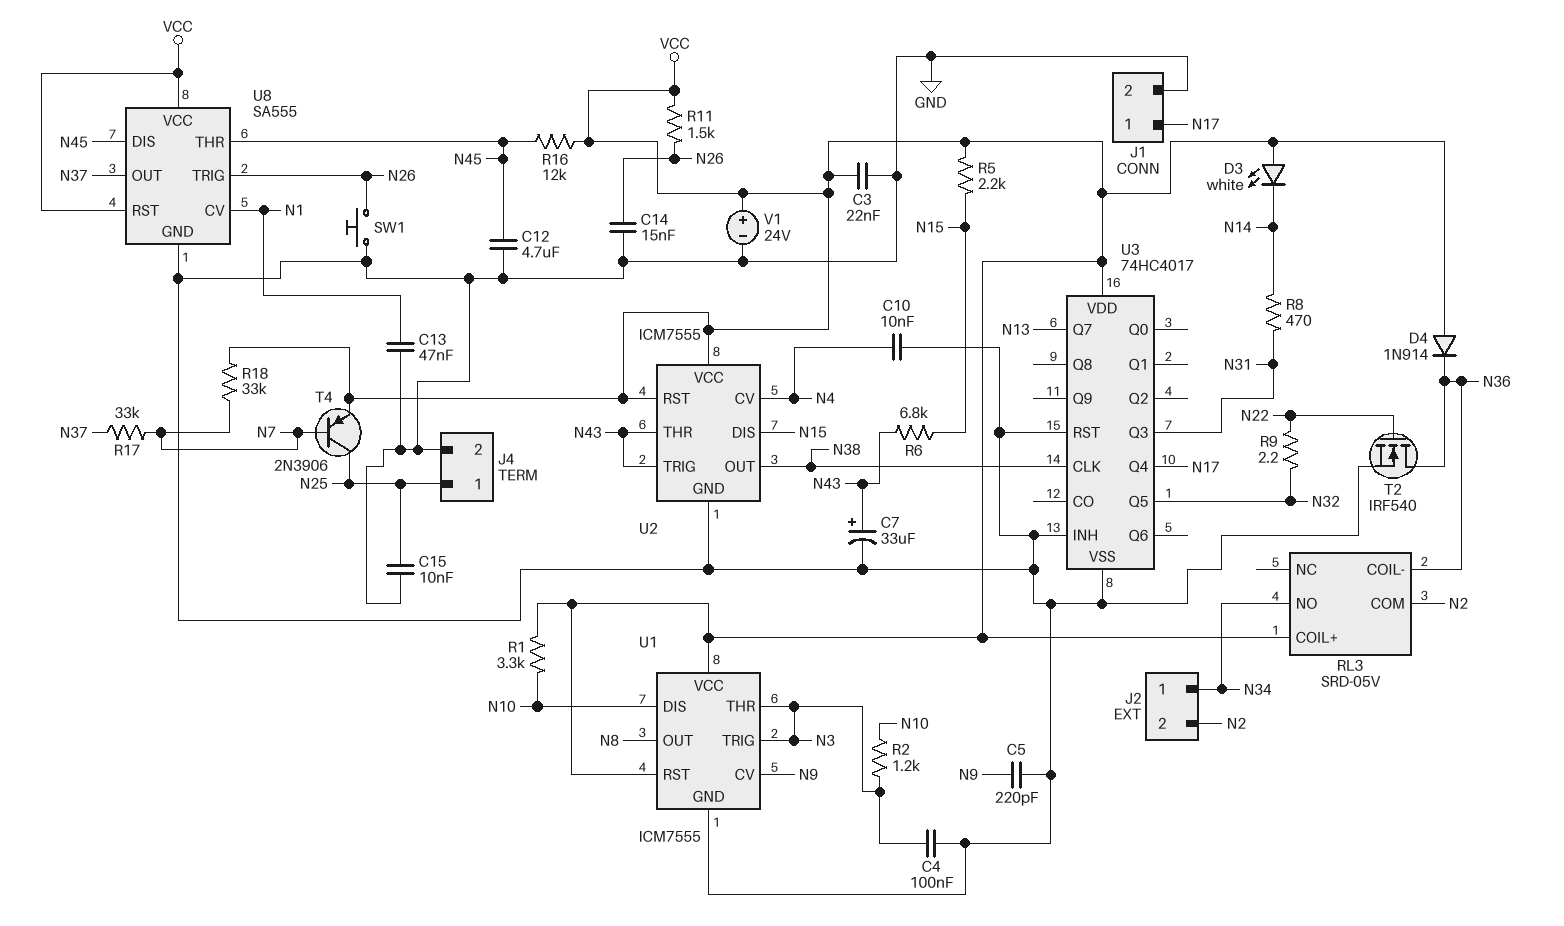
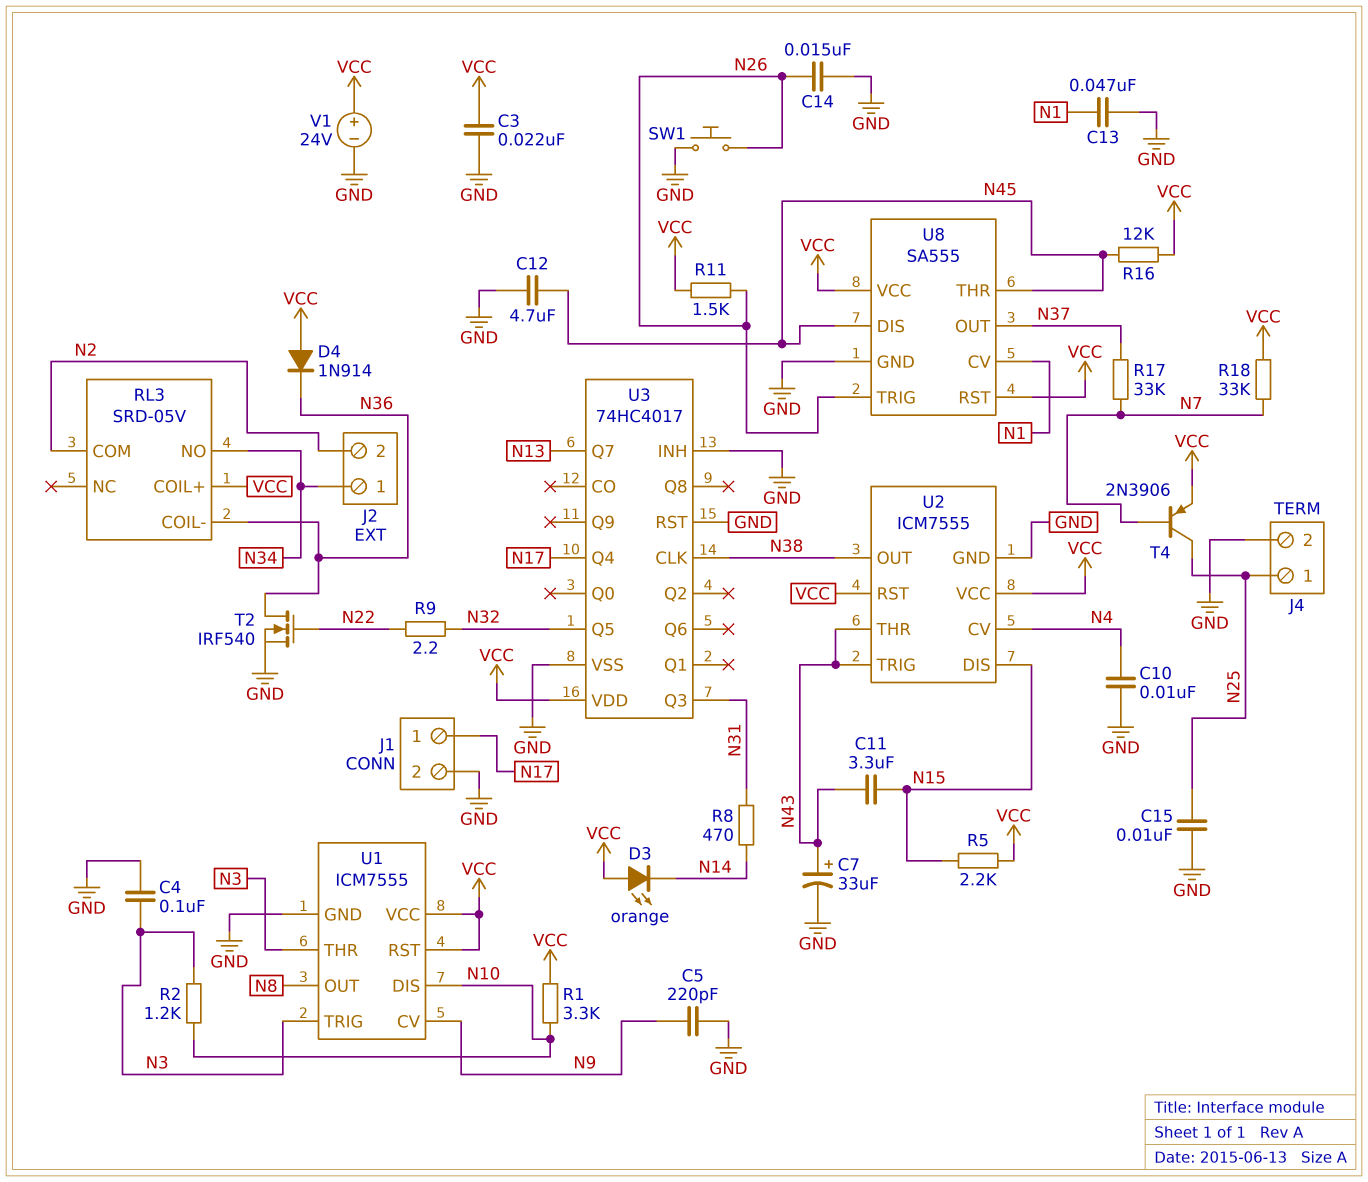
C11: none -> 3.3uF (N15, N43)
D3: LED white (A VCC, K N14) -> LED orange (A VCC, K N14)
R6: 6.8k (N15, N43) -> none

